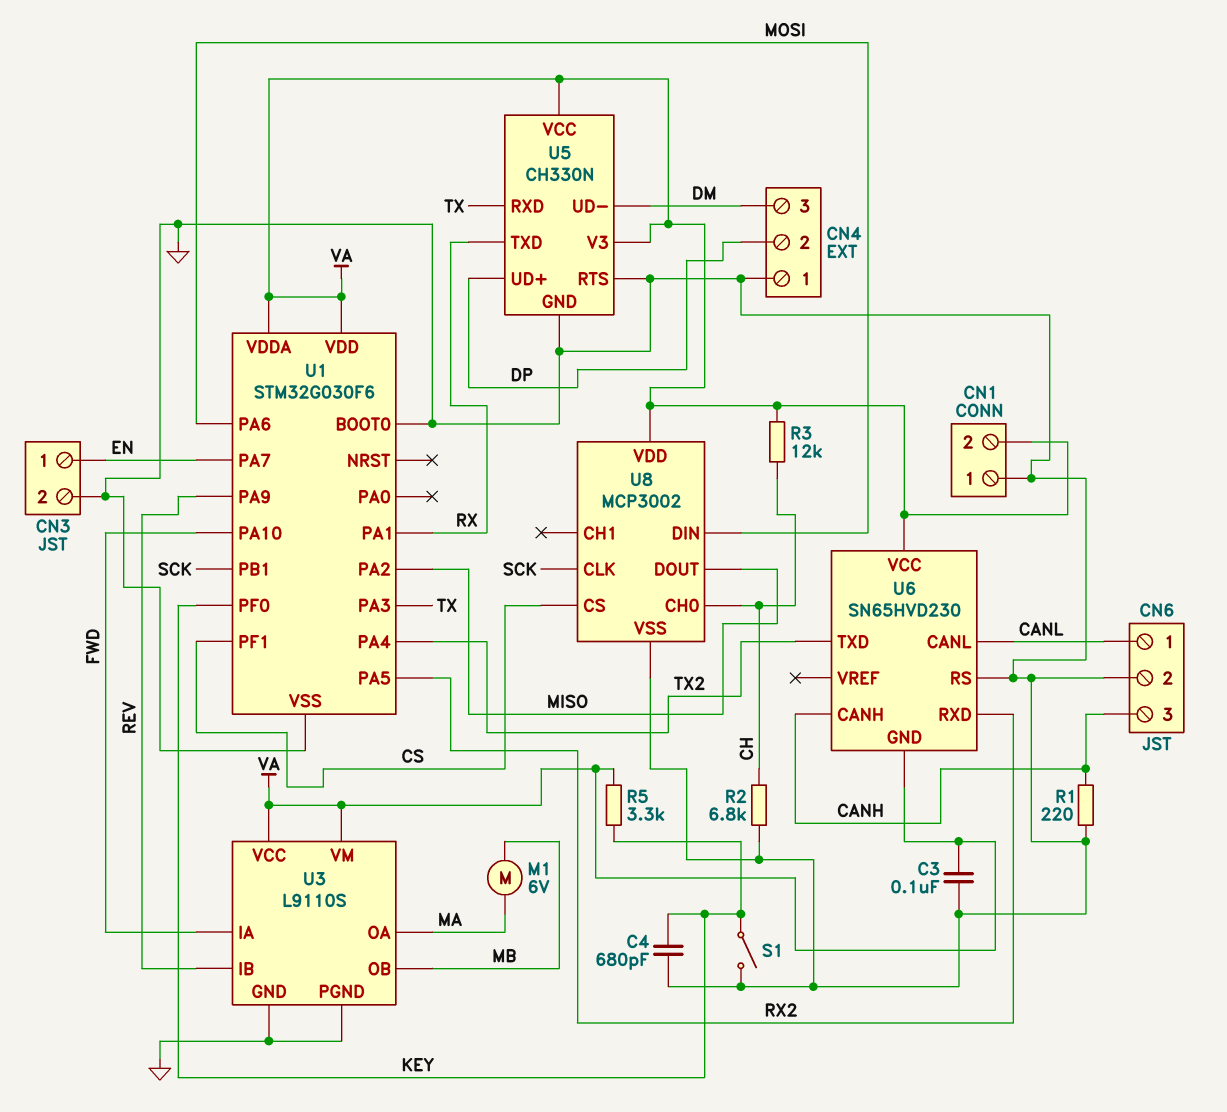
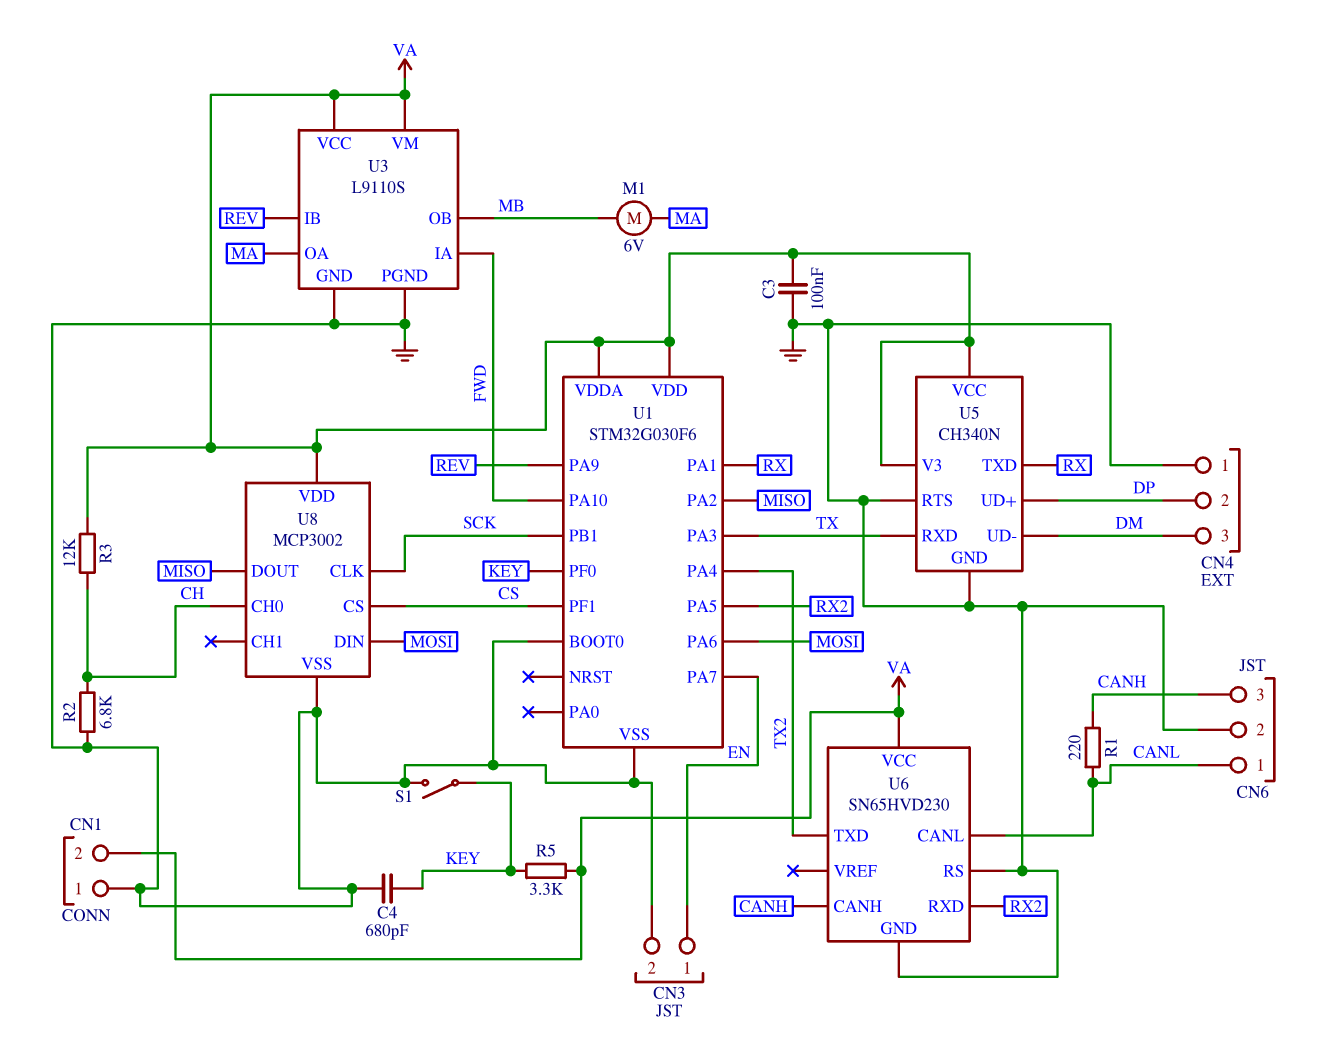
R1: 220 (CANH, GND) -> 220 (CANH, CANL)
U5: CH330N -> CH340N
U6 pin GND: VA -> GND

